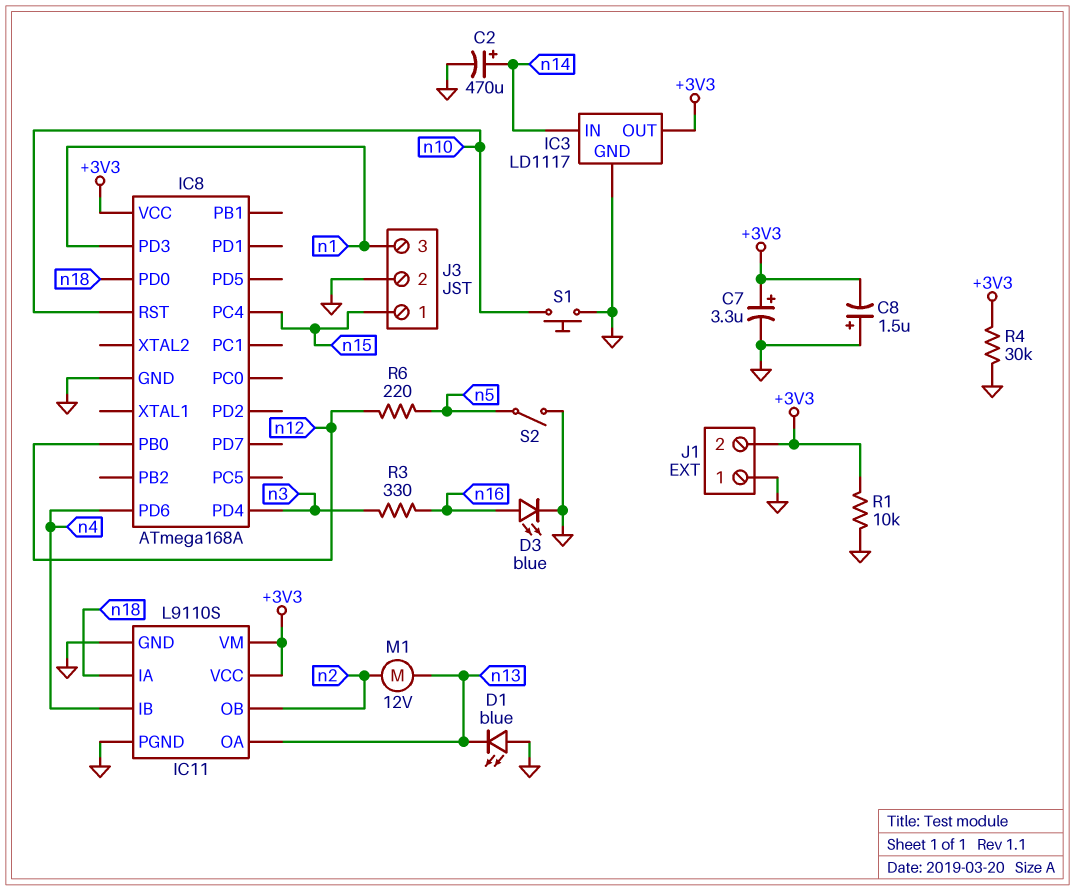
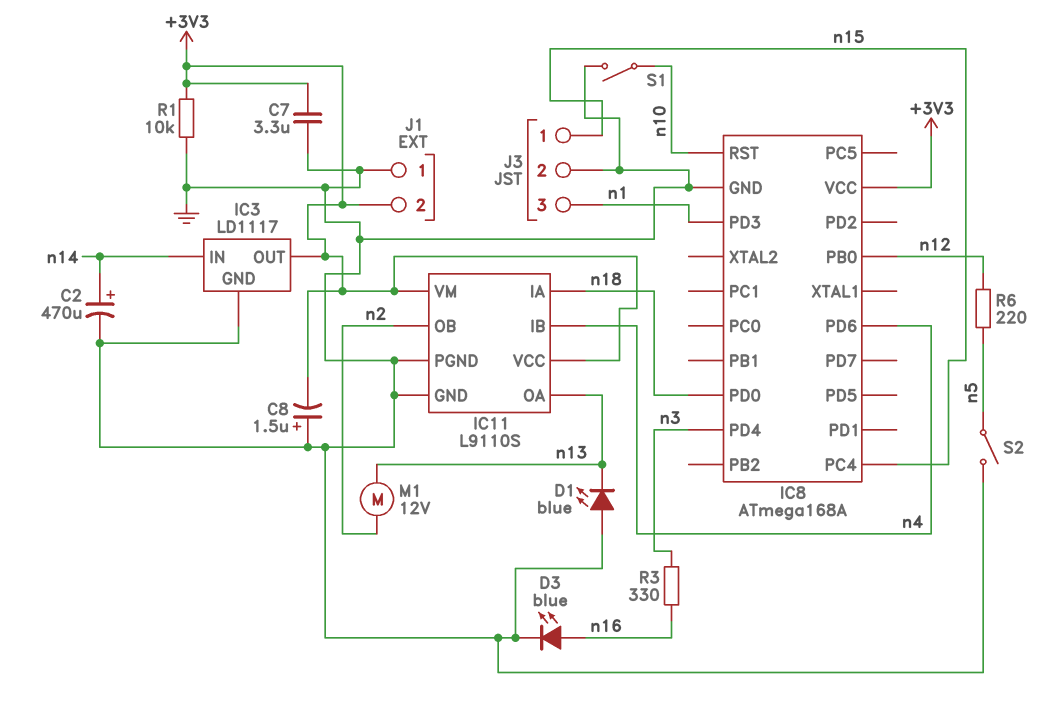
C7: 3.3uF (plus +3V3, minus GND) -> 3.3uF (+3V3, GND)
R4: 30k (+3V3, GND) -> none
S1: button (GND, n10) -> switch (GND, n10)

